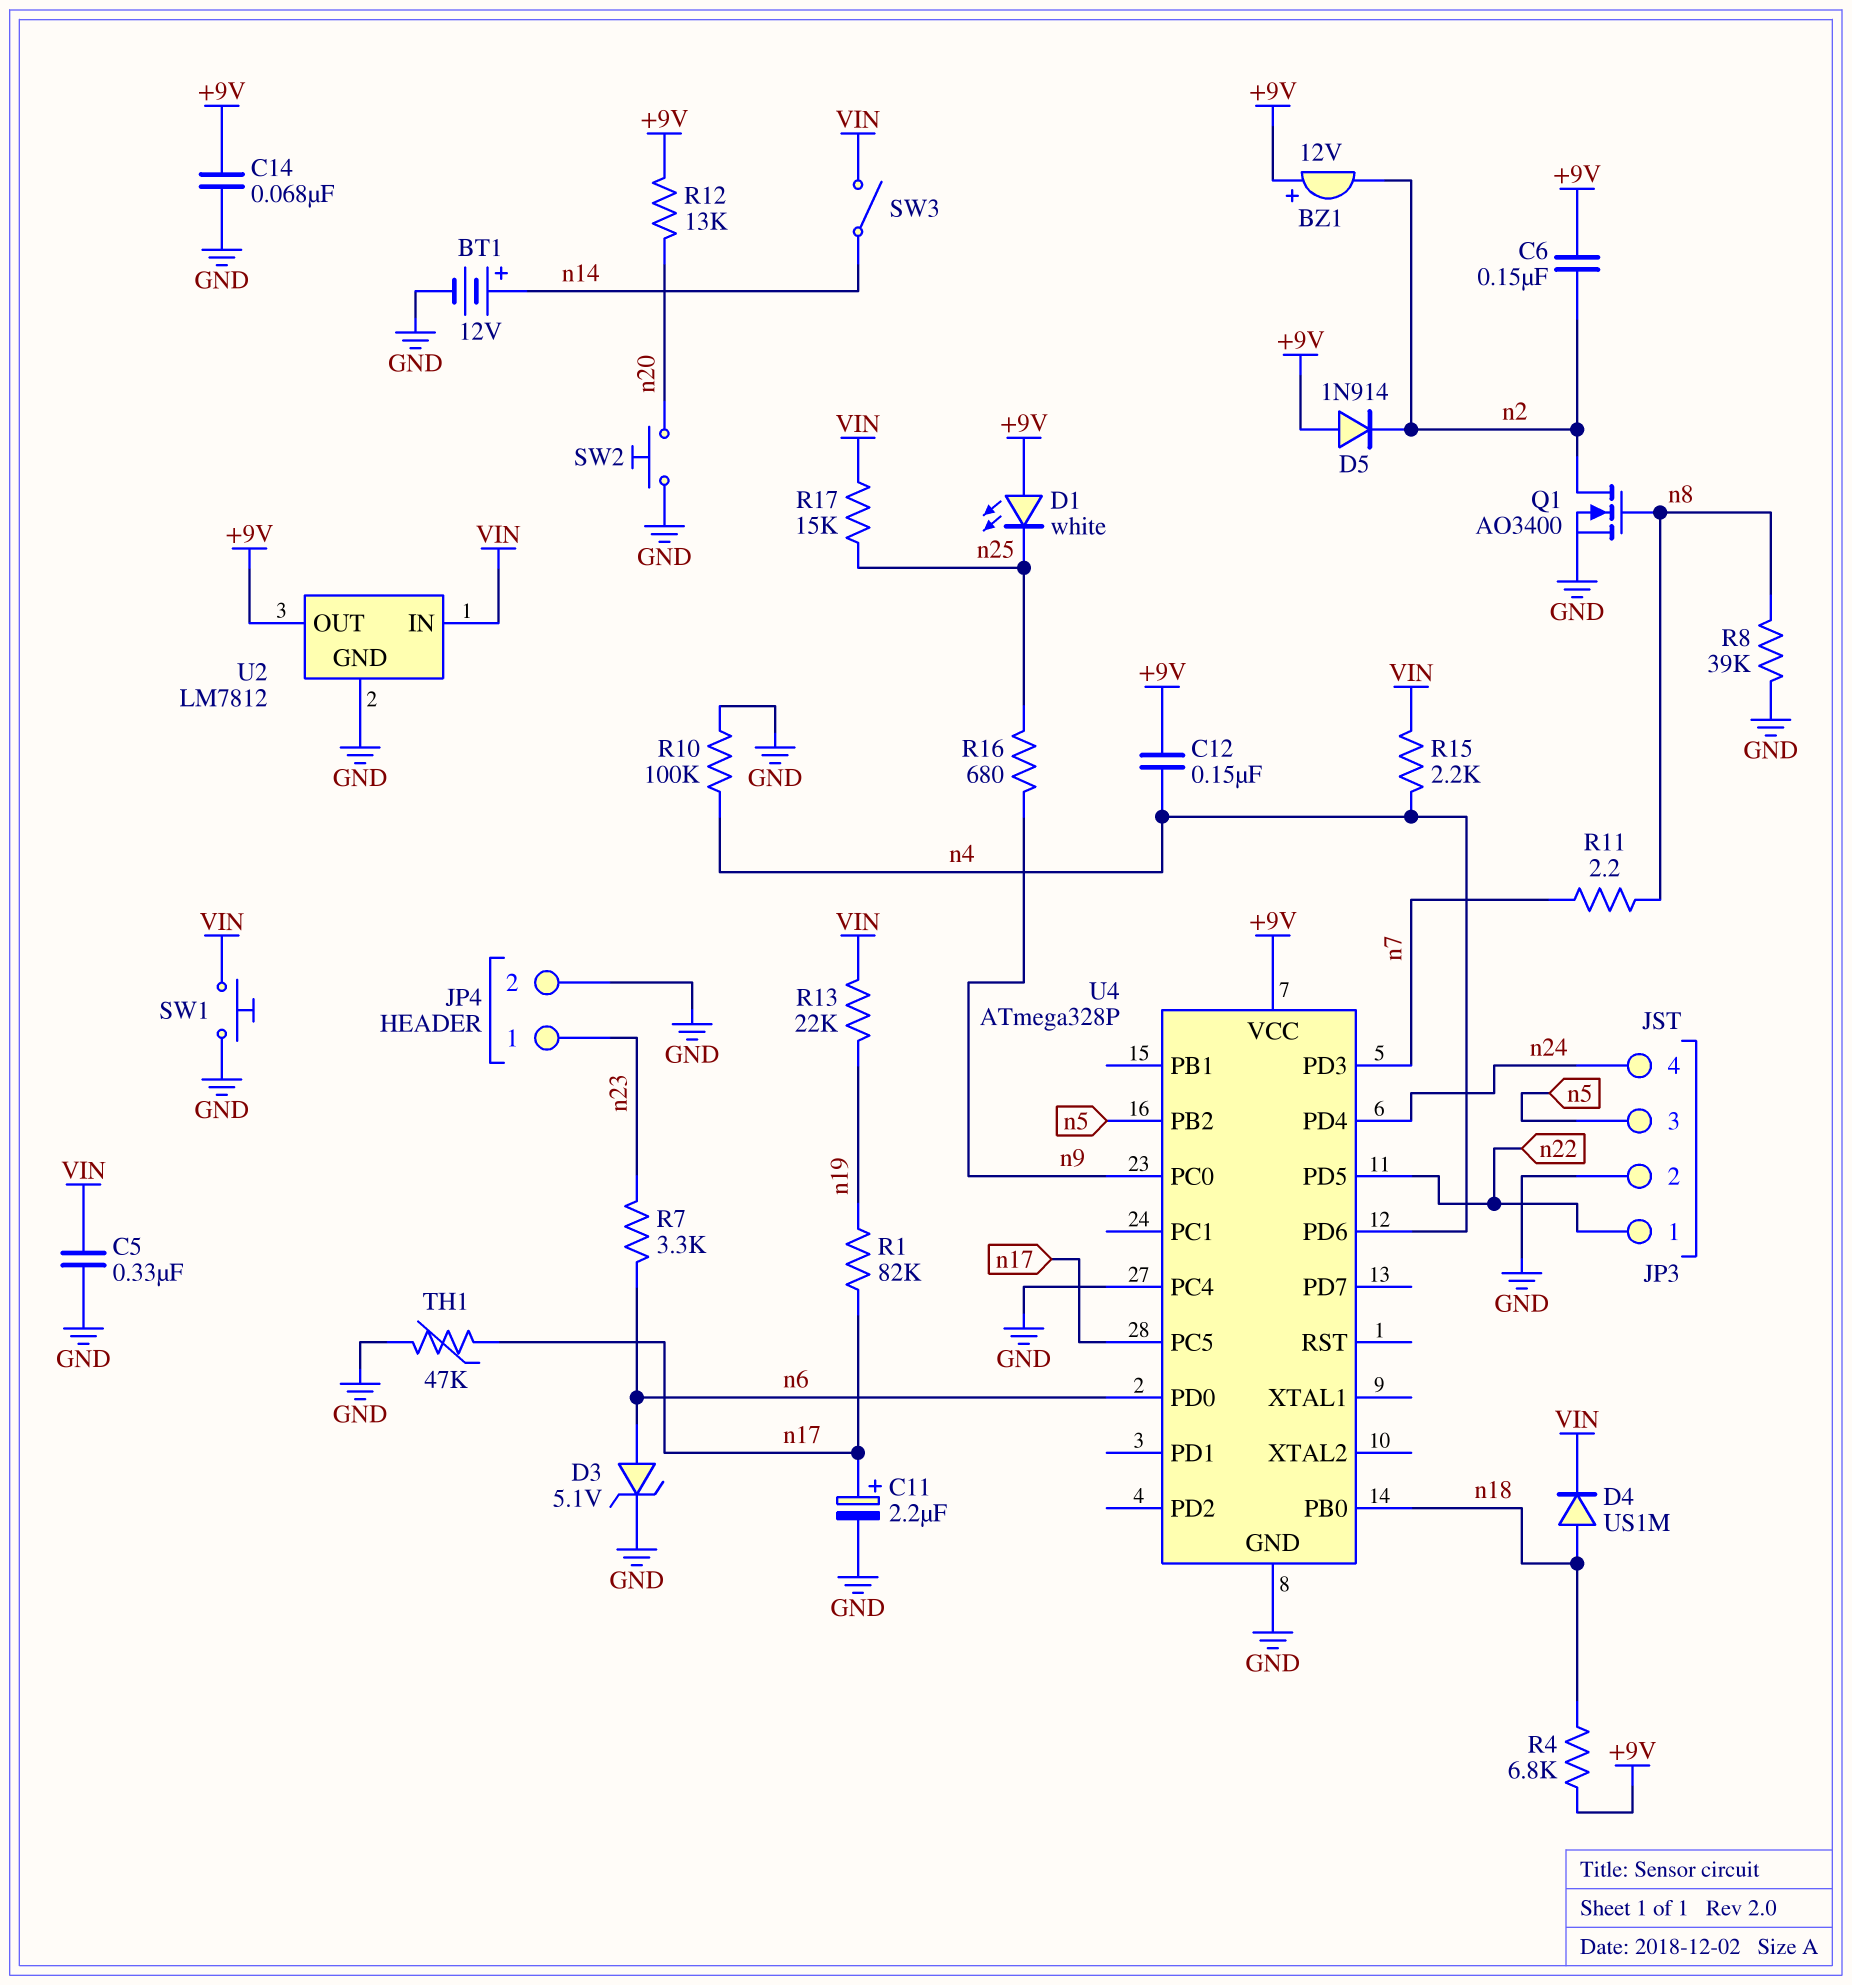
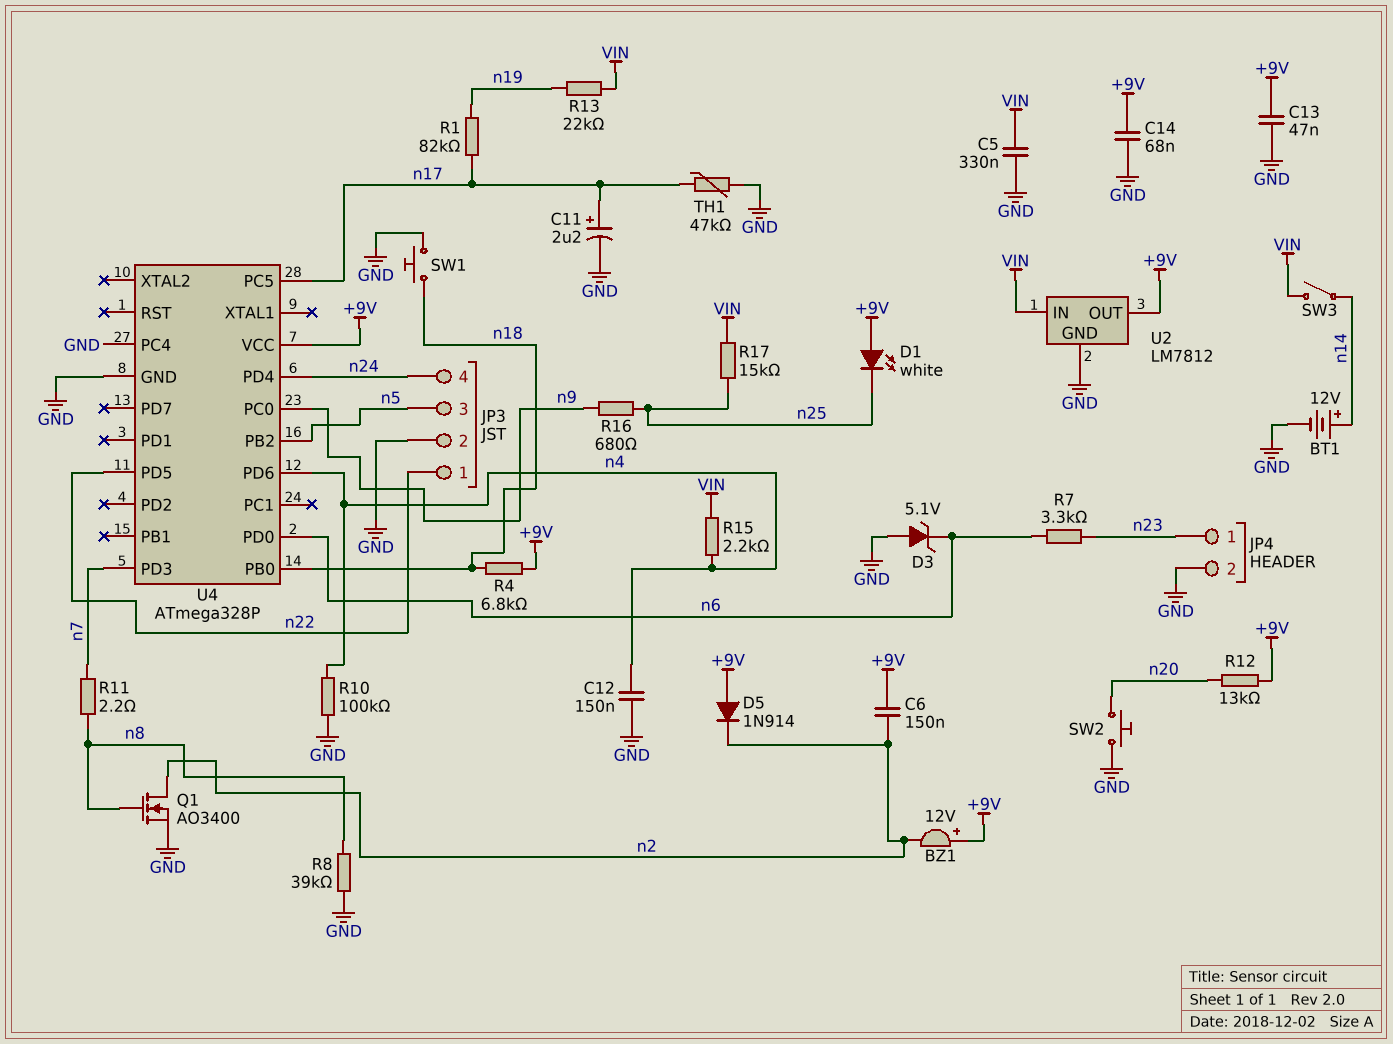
C12: 150nF (+9V, n4) -> 150nF (GND, n4)
C13: none -> 47nF (+9V, GND)
D3: zener 5.1V (A n6, K GND) -> zener 5.1V (A GND, K n6)
D4: diode US1M (A n18, K VIN) -> none
SW1: button (GND, VIN) -> button (GND, n18)

